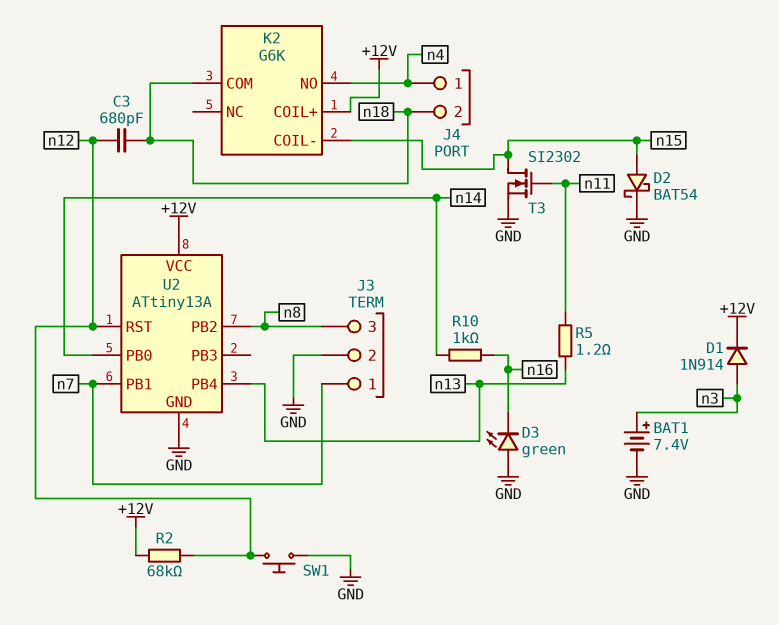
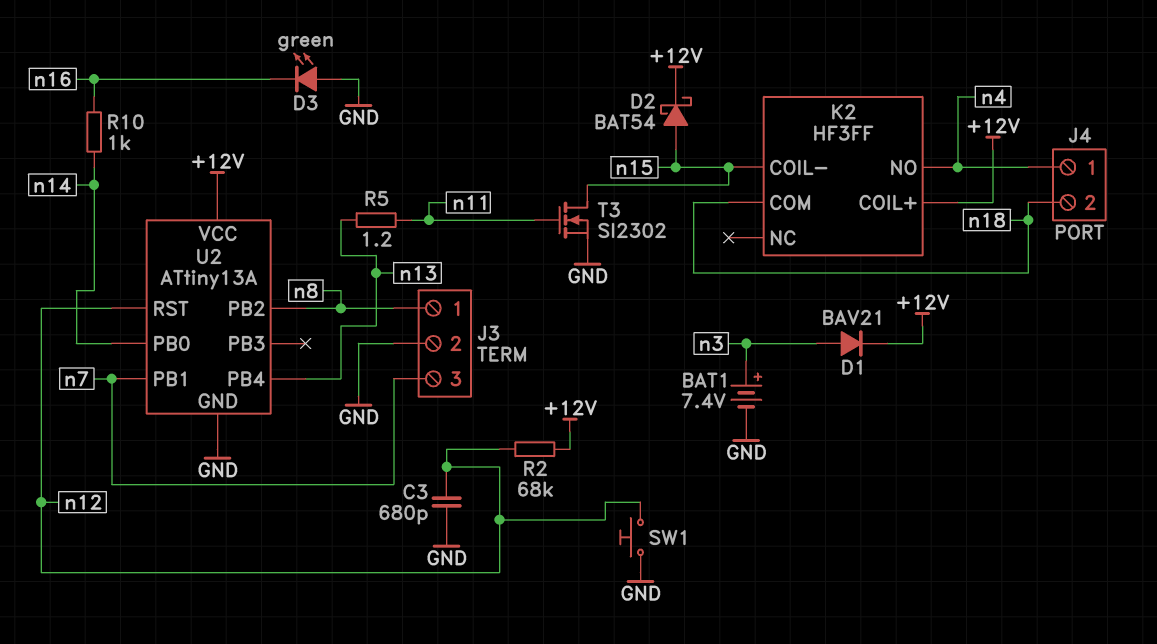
C3: 680pF (n12, n18) -> 680pF (GND, n12)
D1: diode 1N914 (A n3, K +12V) -> diode BAV21 (A n3, K +12V)
D2: schottky BAT54 (A n15, K GND) -> schottky BAT54 (A n15, K +12V)
J3 pin 1: n7 -> n8
J3 pin 3: n8 -> n7
K2: G6K -> HF3FF

